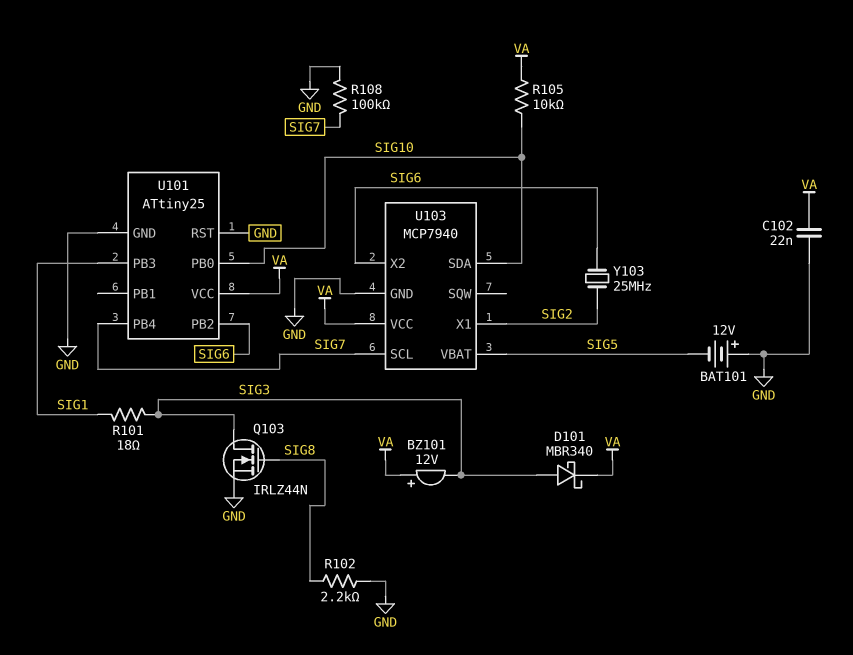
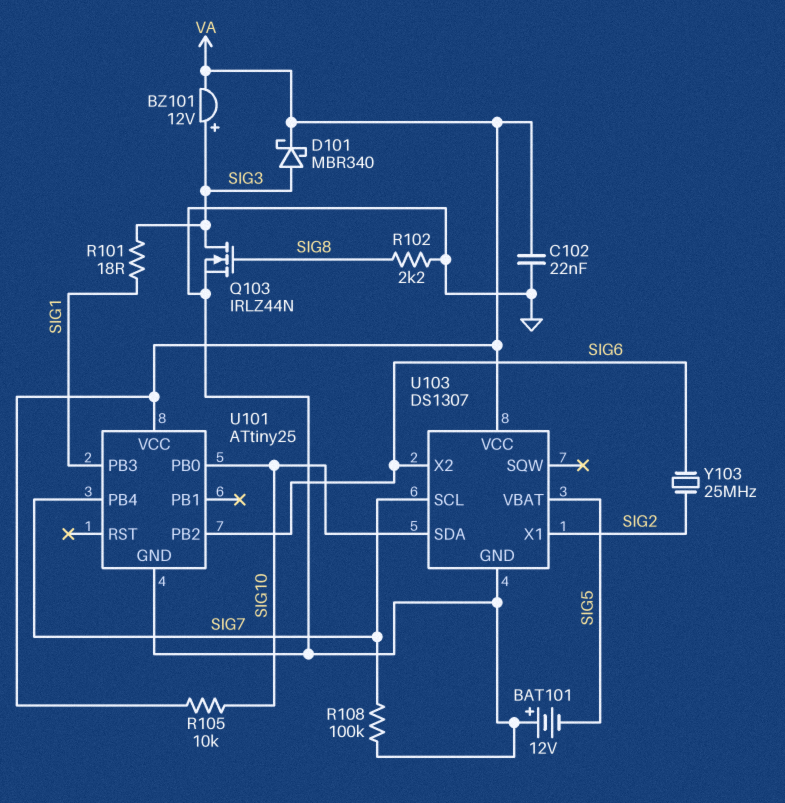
BZ101: buzzer 12V (plus VA, minus SIG3) -> buzzer 12V (plus SIG3, minus VA)
U101 pin RST: GND -> none
U103: MCP7940 -> DS1307

